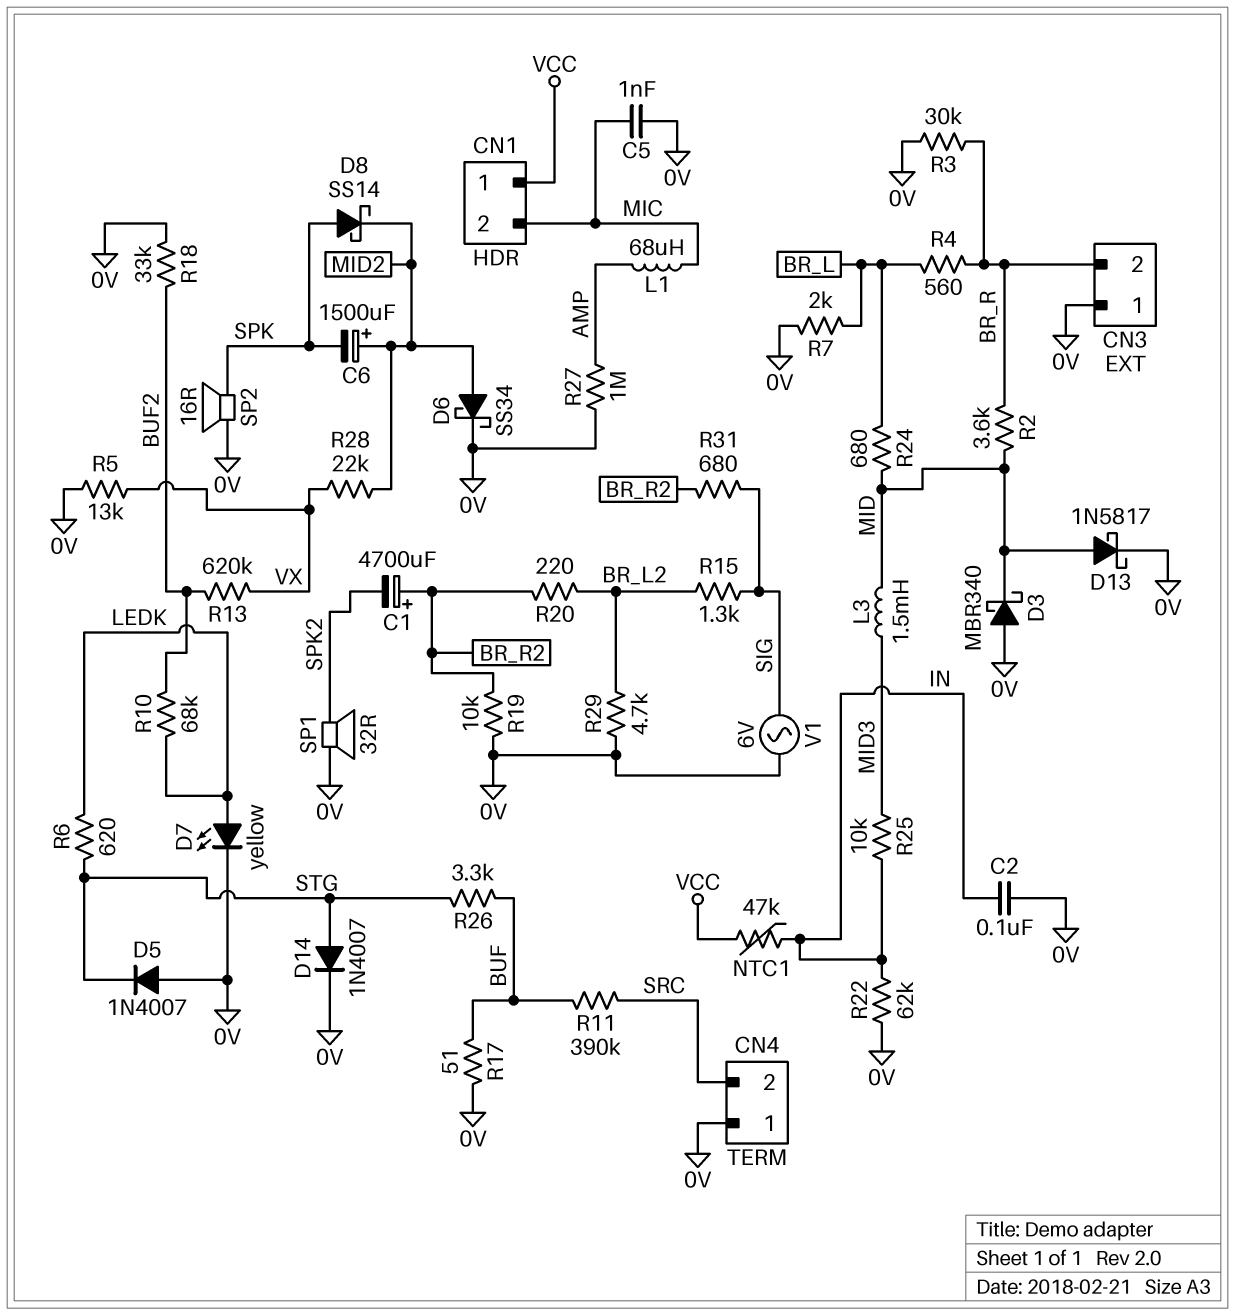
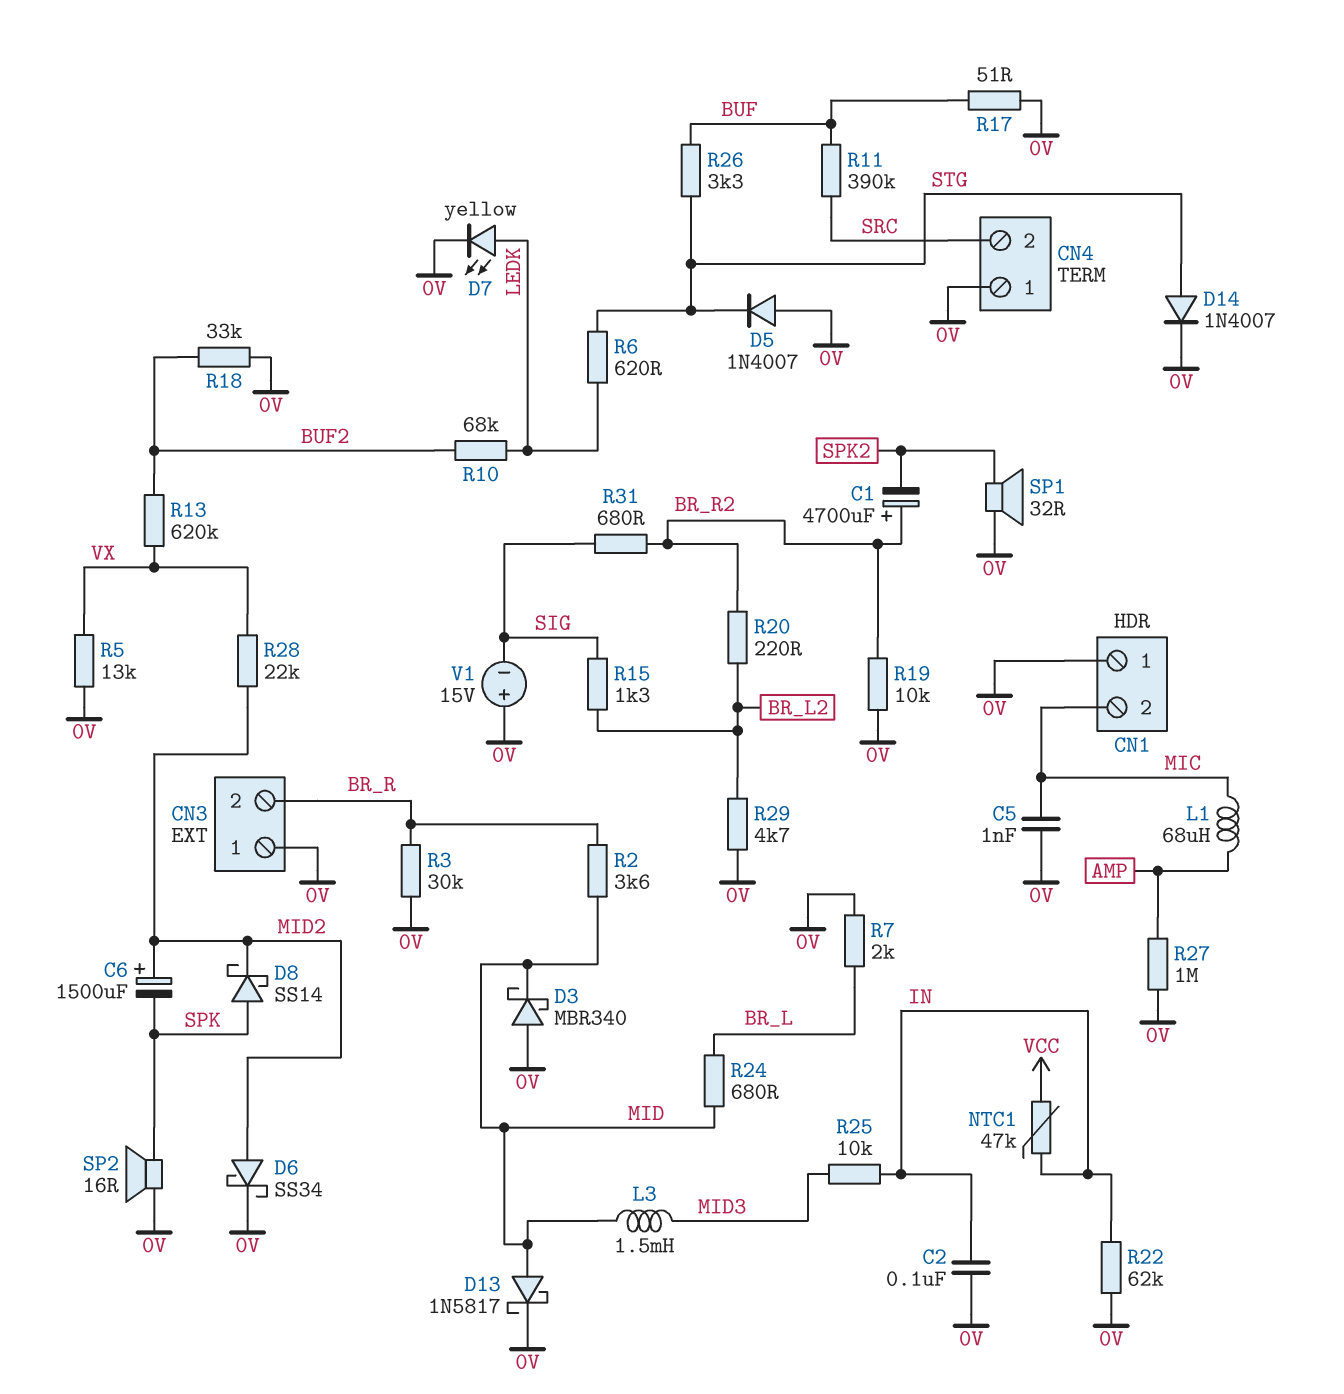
CN1 pin 1: VCC -> 0V
R4: 560 (BR_L, BR_R) -> none
V1: AC 6V (0V, SIG) -> 15V (plus 0V, minus SIG)

